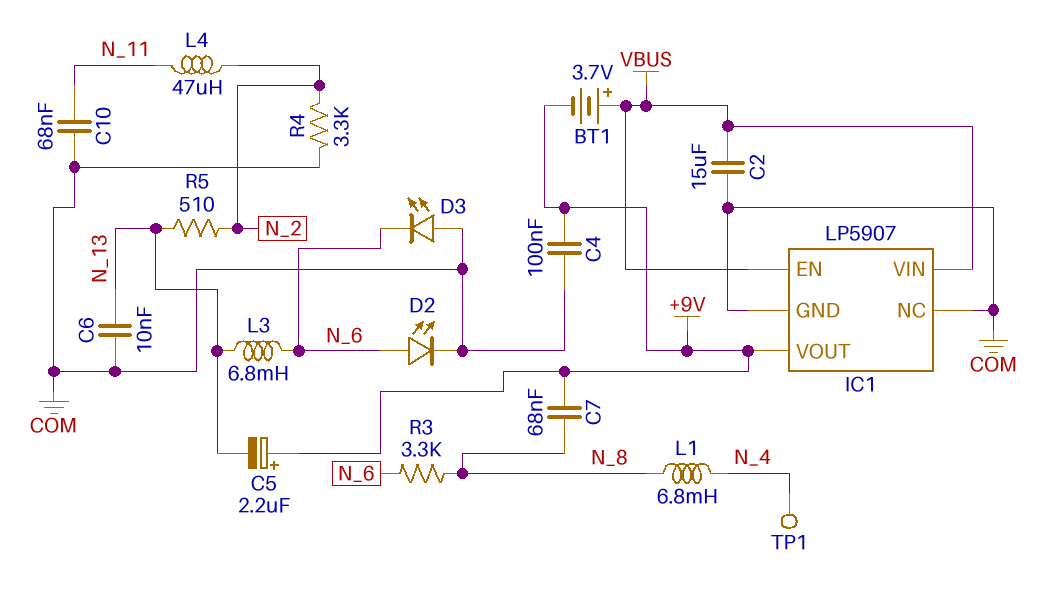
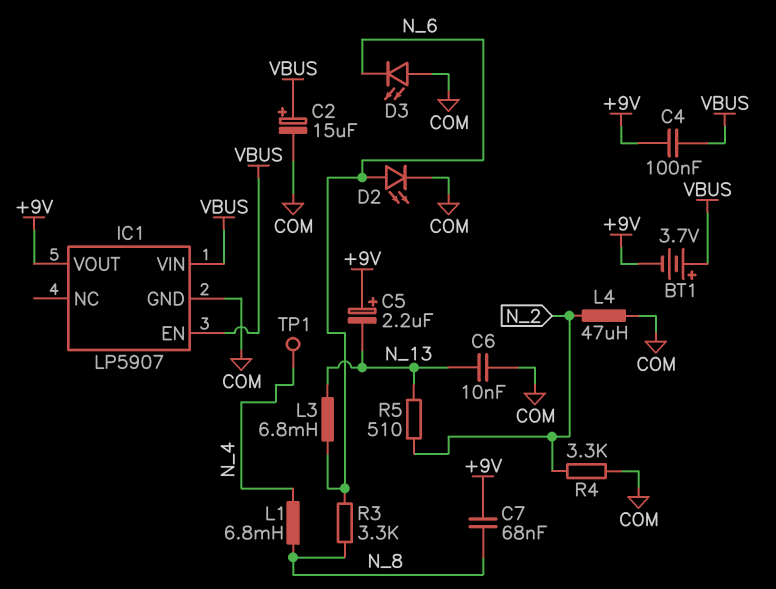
C2: 15uF (COM, VBUS) -> 15uF (plus VBUS, minus COM)
C4: 100nF (+9V, COM) -> 100nF (+9V, VBUS)
C10: 68nF (COM, N_11) -> none
IC1 pin NC: COM -> none
L4: 47uH (N_2, N_11) -> 47uH (COM, N_2)

